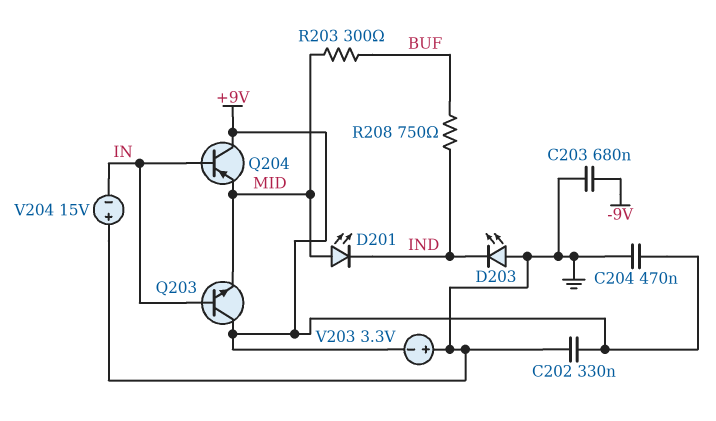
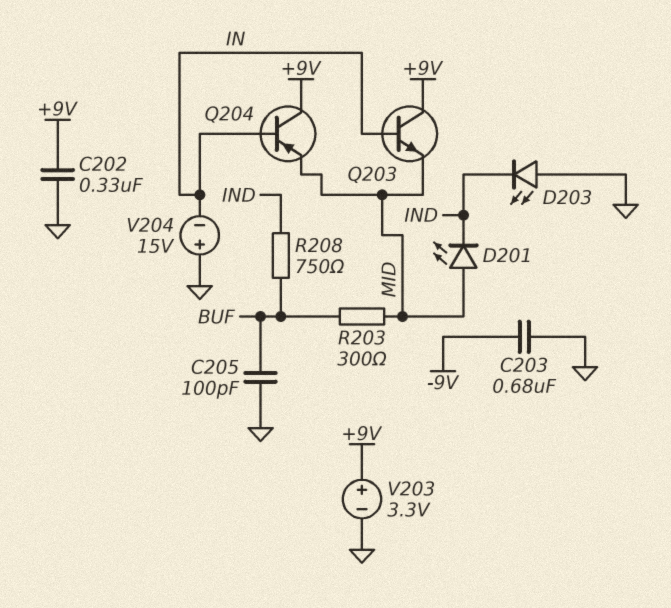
C204: 470nF (+9V, GND) -> none
C205: none -> 100pF (BUF, GND)
V203: 3.3V (plus GND, minus +9V) -> 3.3V (plus +9V, minus GND)

